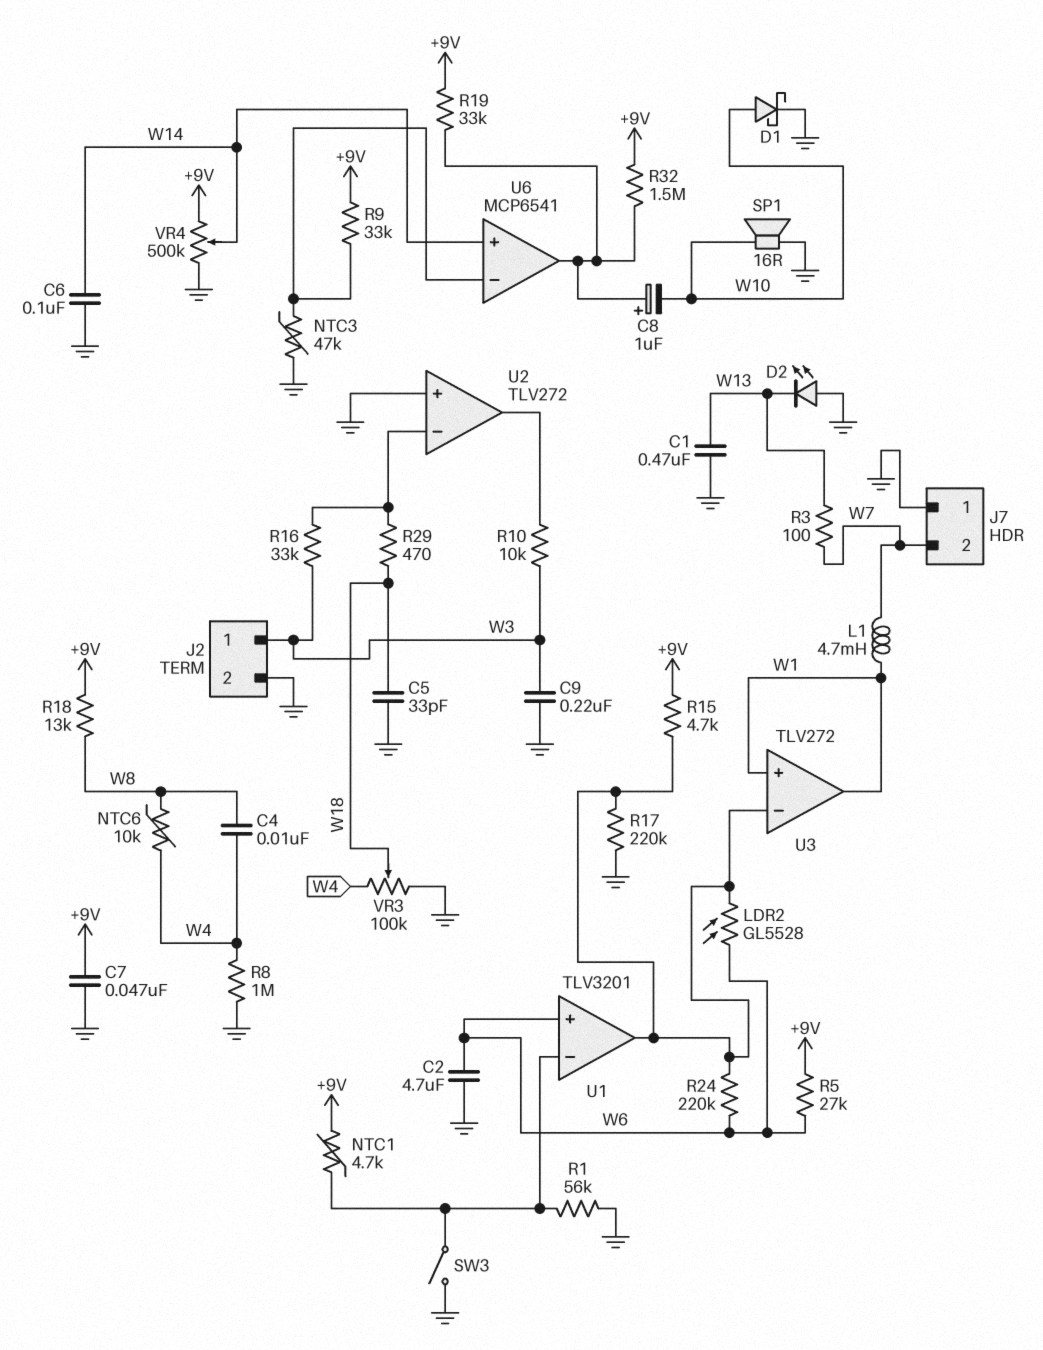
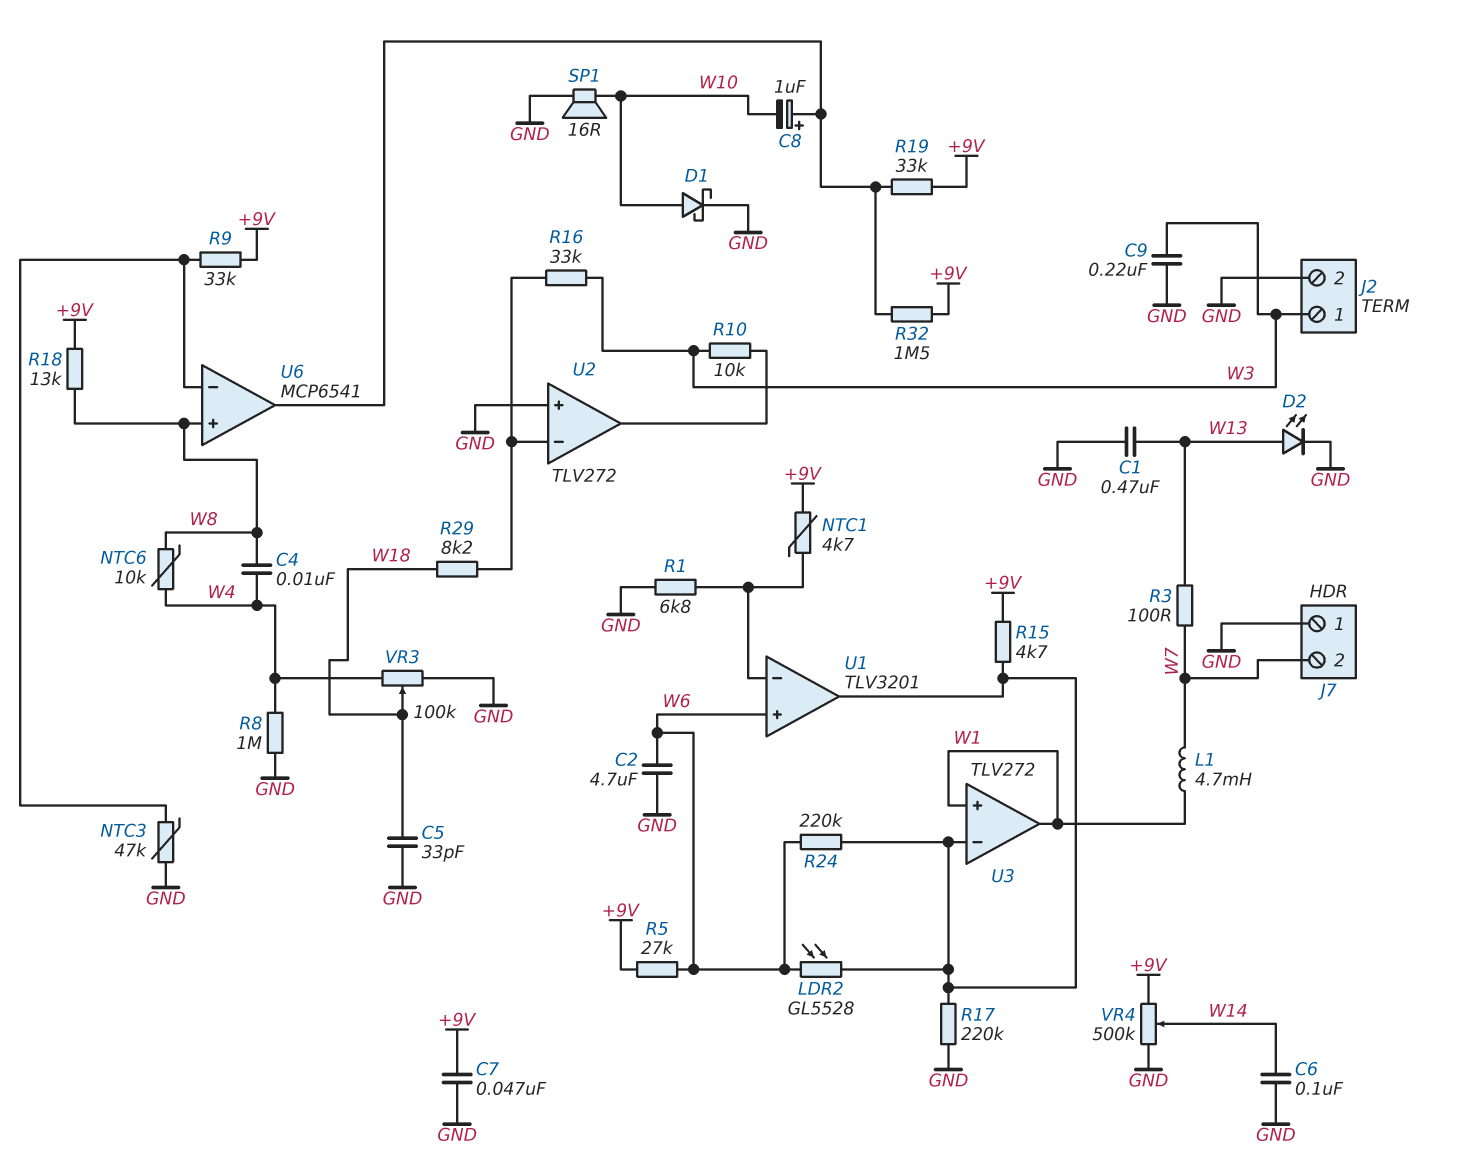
D2: LED (A GND, K W13) -> LED (A W13, K GND)
R1: 56k (GND, U1/in-) -> 6.8k (GND, U1/in-)
R29: 470 (U2/in-, W18) -> 8.2k (U2/in-, W18)
SW3: switch (GND, U1/in-) -> none
U6 pin in+: W14 -> W8

